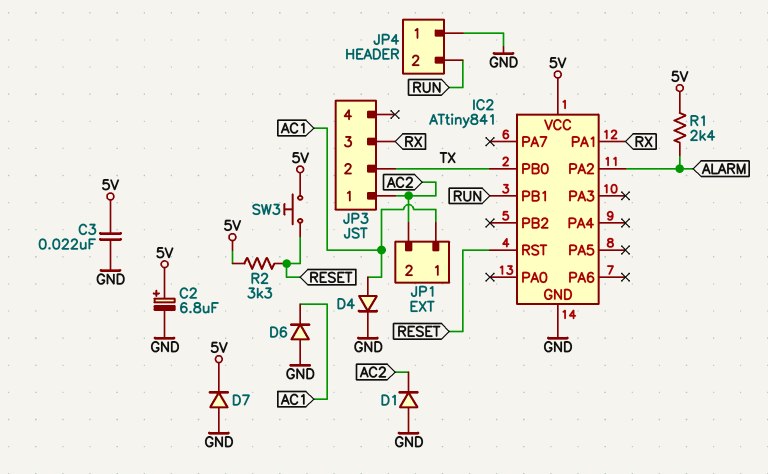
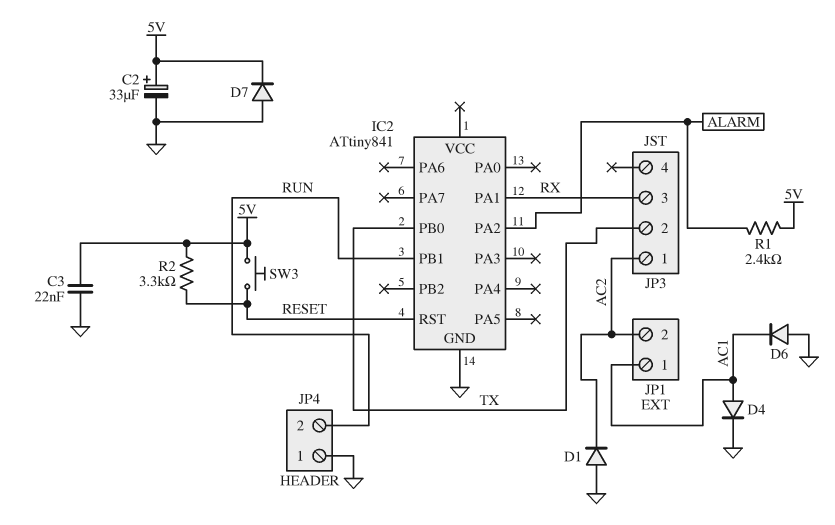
C2: 6.8uF (plus 5V, minus GND) -> 33uF (plus 5V, minus GND)
IC2 pin VCC: 5V -> none

